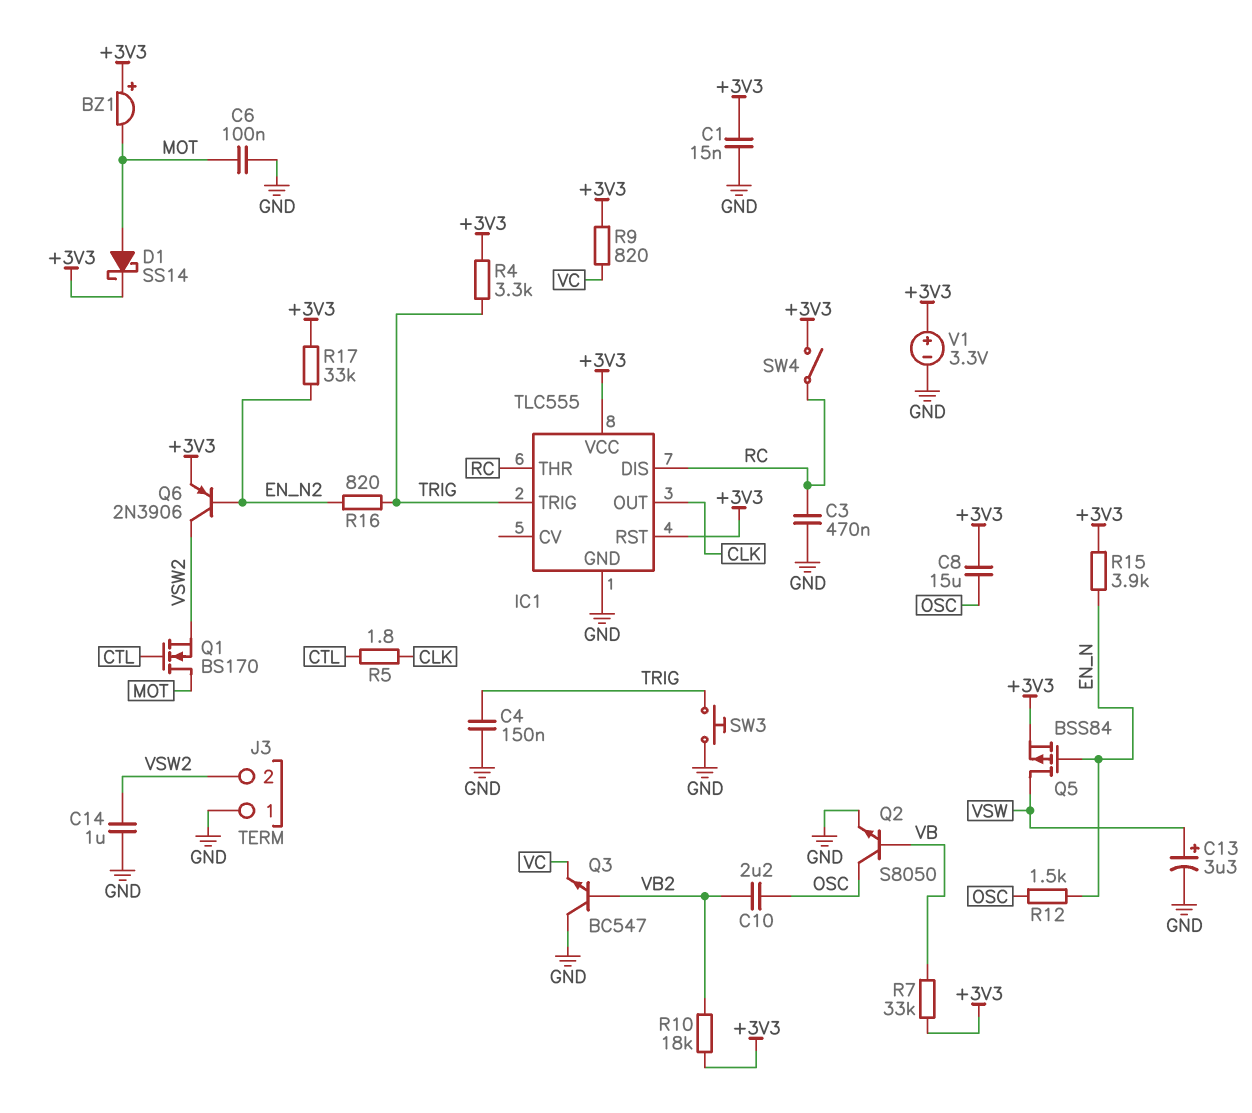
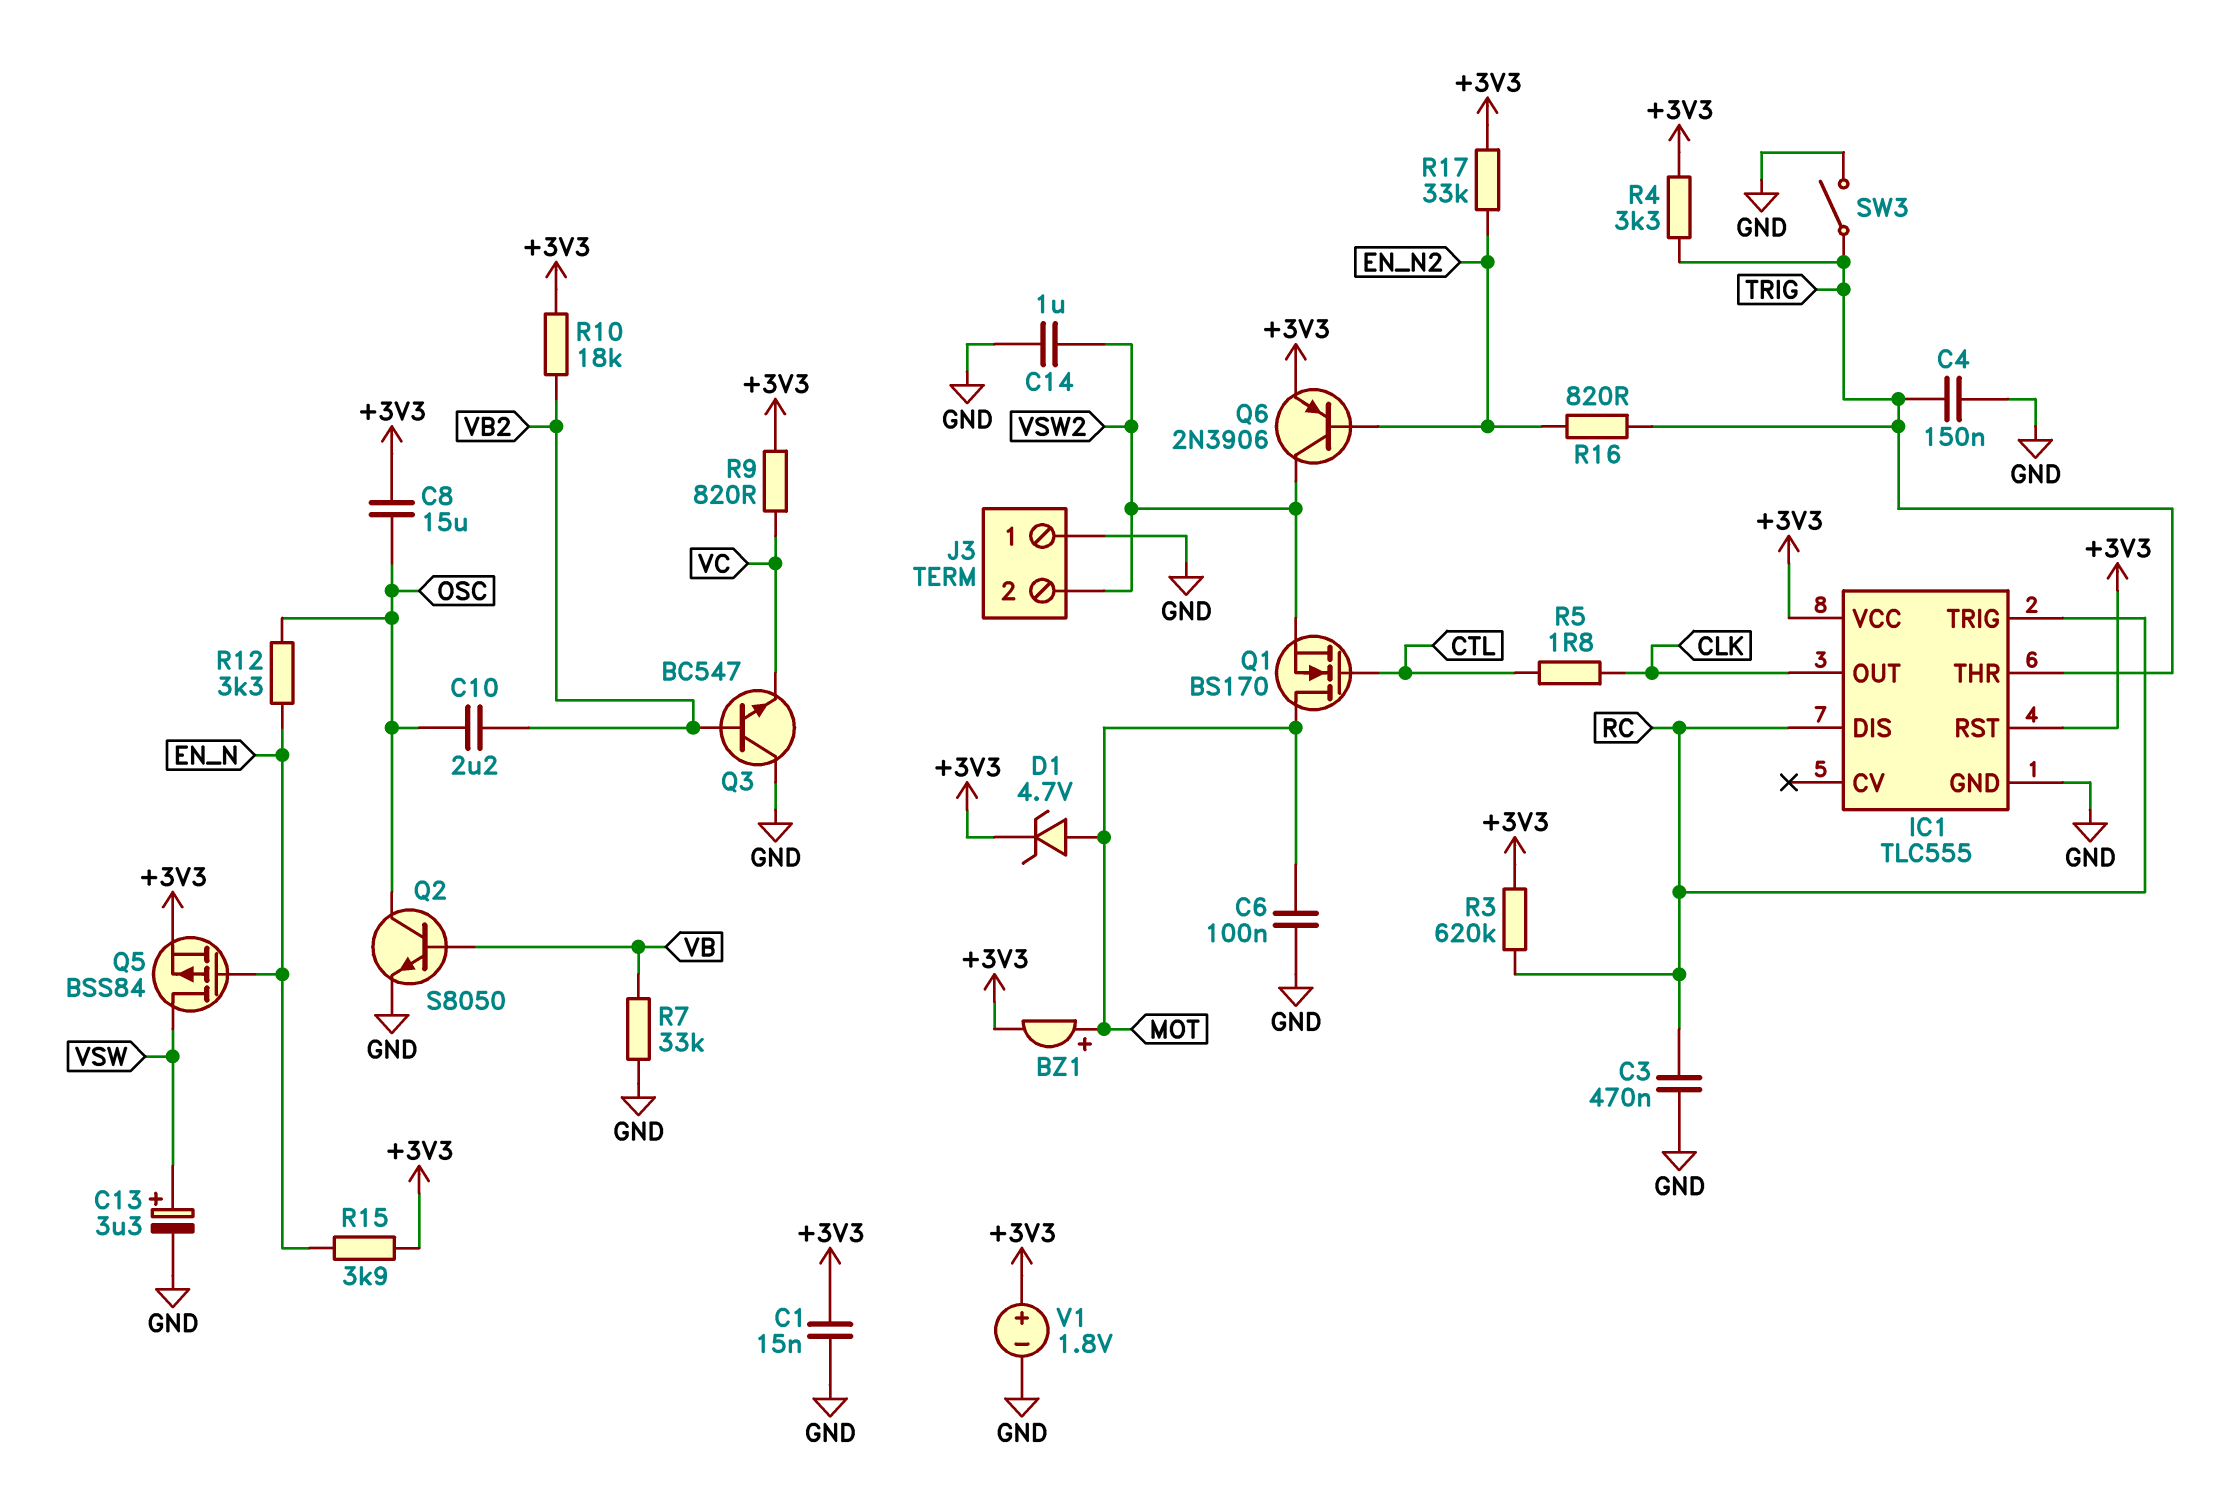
BZ1: buzzer (plus +3V3, minus MOT) -> buzzer (plus MOT, minus +3V3)
D1: schottky SS14 (A MOT, K +3V3) -> zener 4.7V (A MOT, K +3V3)
IC1 pin THR: RC -> TRIG
IC1 pin TRIG: TRIG -> RC
R3: none -> 620k (+3V3, RC)
R7: 33k (+3V3, VB) -> 33k (GND, VB)
R12: 1.5k (EN_N, OSC) -> 3.3k (EN_N, OSC)
SW3: button (GND, TRIG) -> switch (GND, TRIG)
SW4: switch (+3V3, RC) -> none
V1: 3.3V (plus +3V3, minus GND) -> 1.8V (plus +3V3, minus GND)

